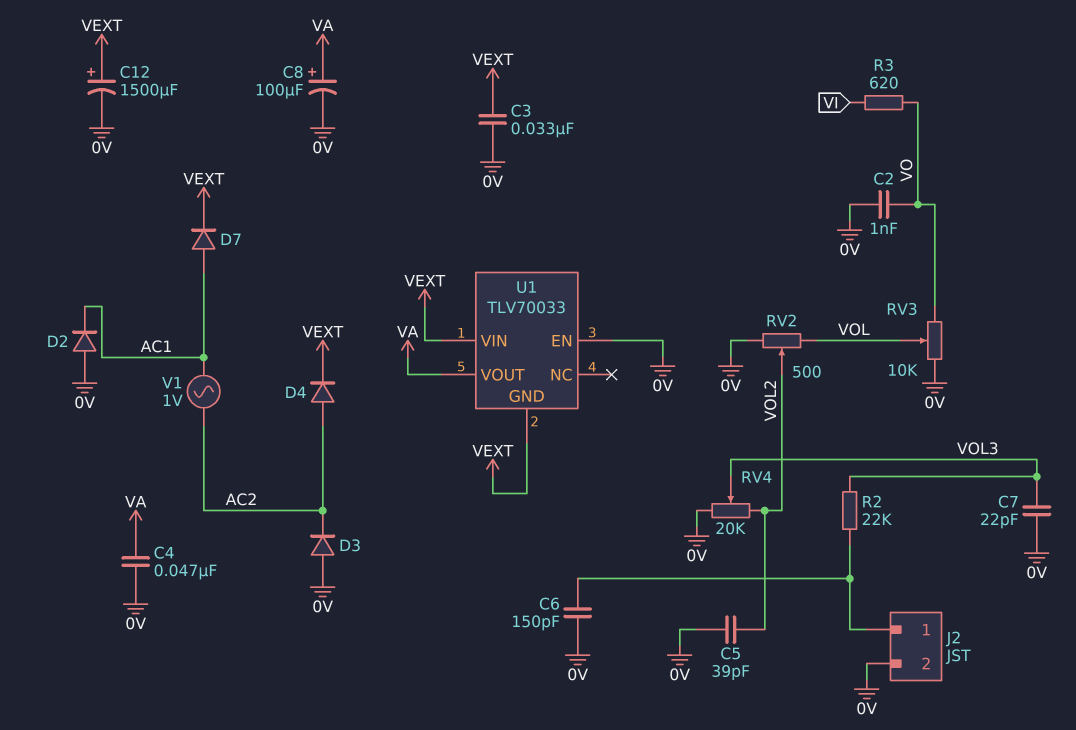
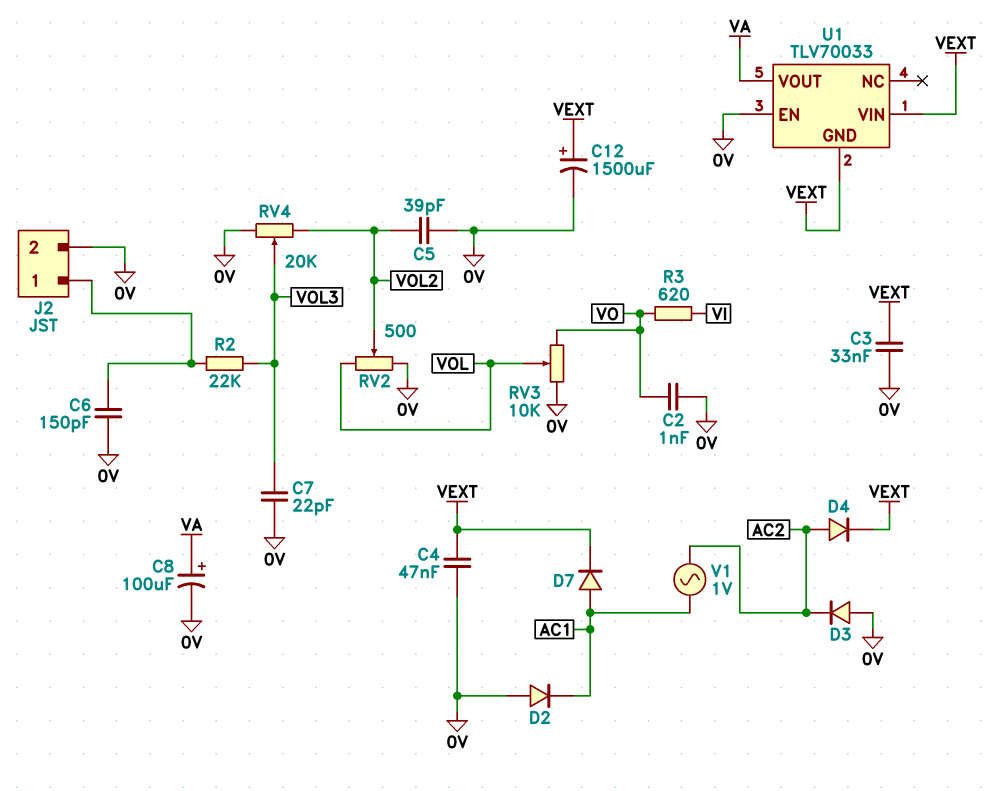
C4: 47nF (0V, VA) -> 47nF (0V, VEXT)

